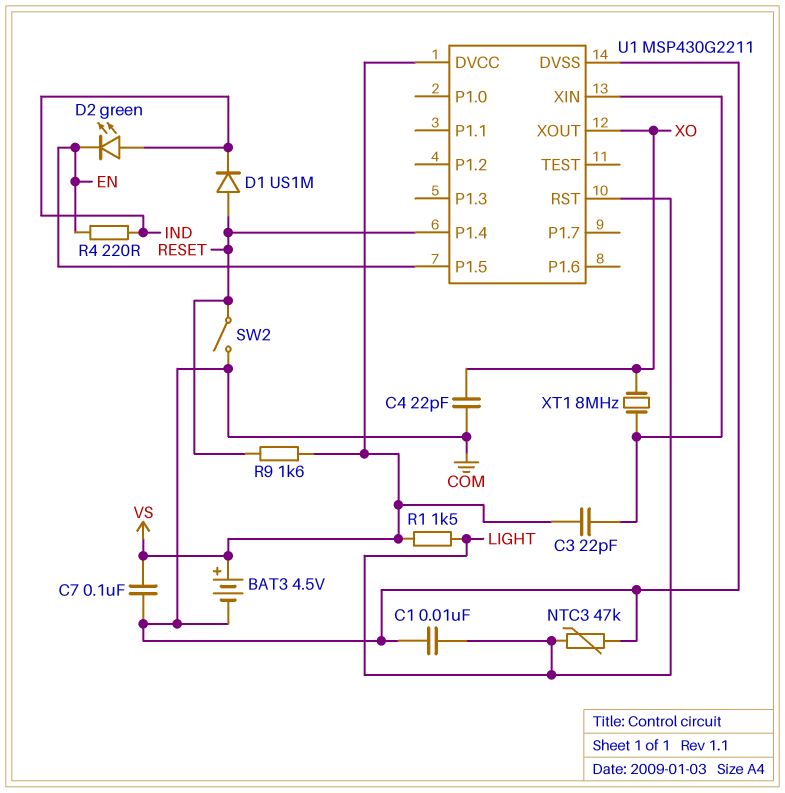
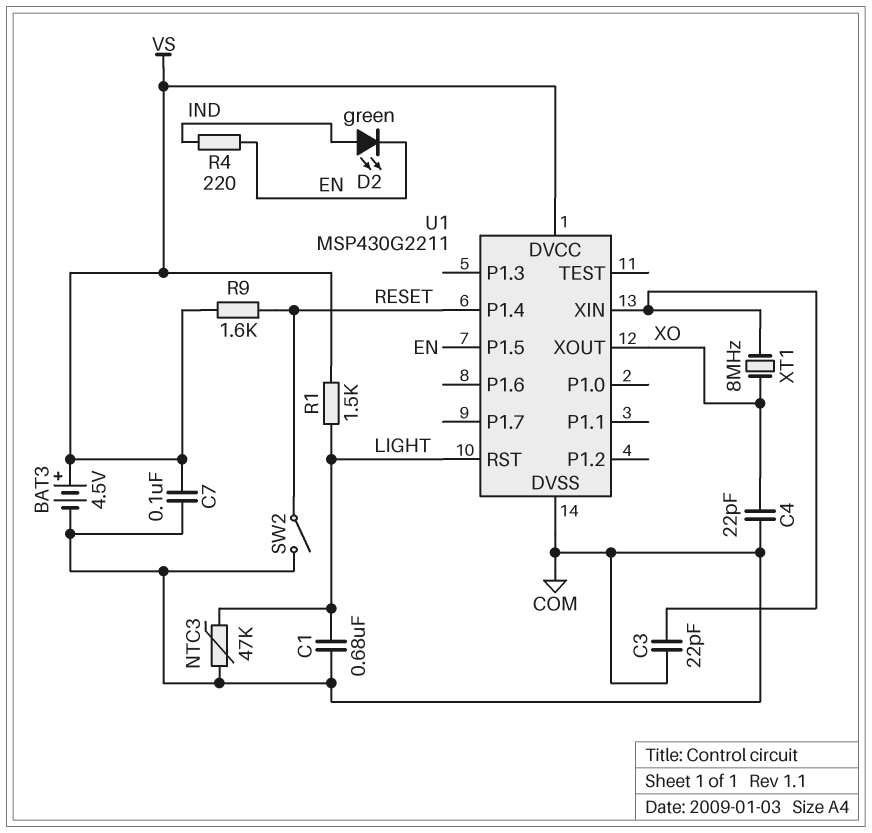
C1: 10nF (COM, LIGHT) -> 680nF (COM, LIGHT)
C3: 22pF (U1/XIN, VS) -> 22pF (COM, U1/XIN)
D1: diode US1M (A RESET, K IND) -> none

